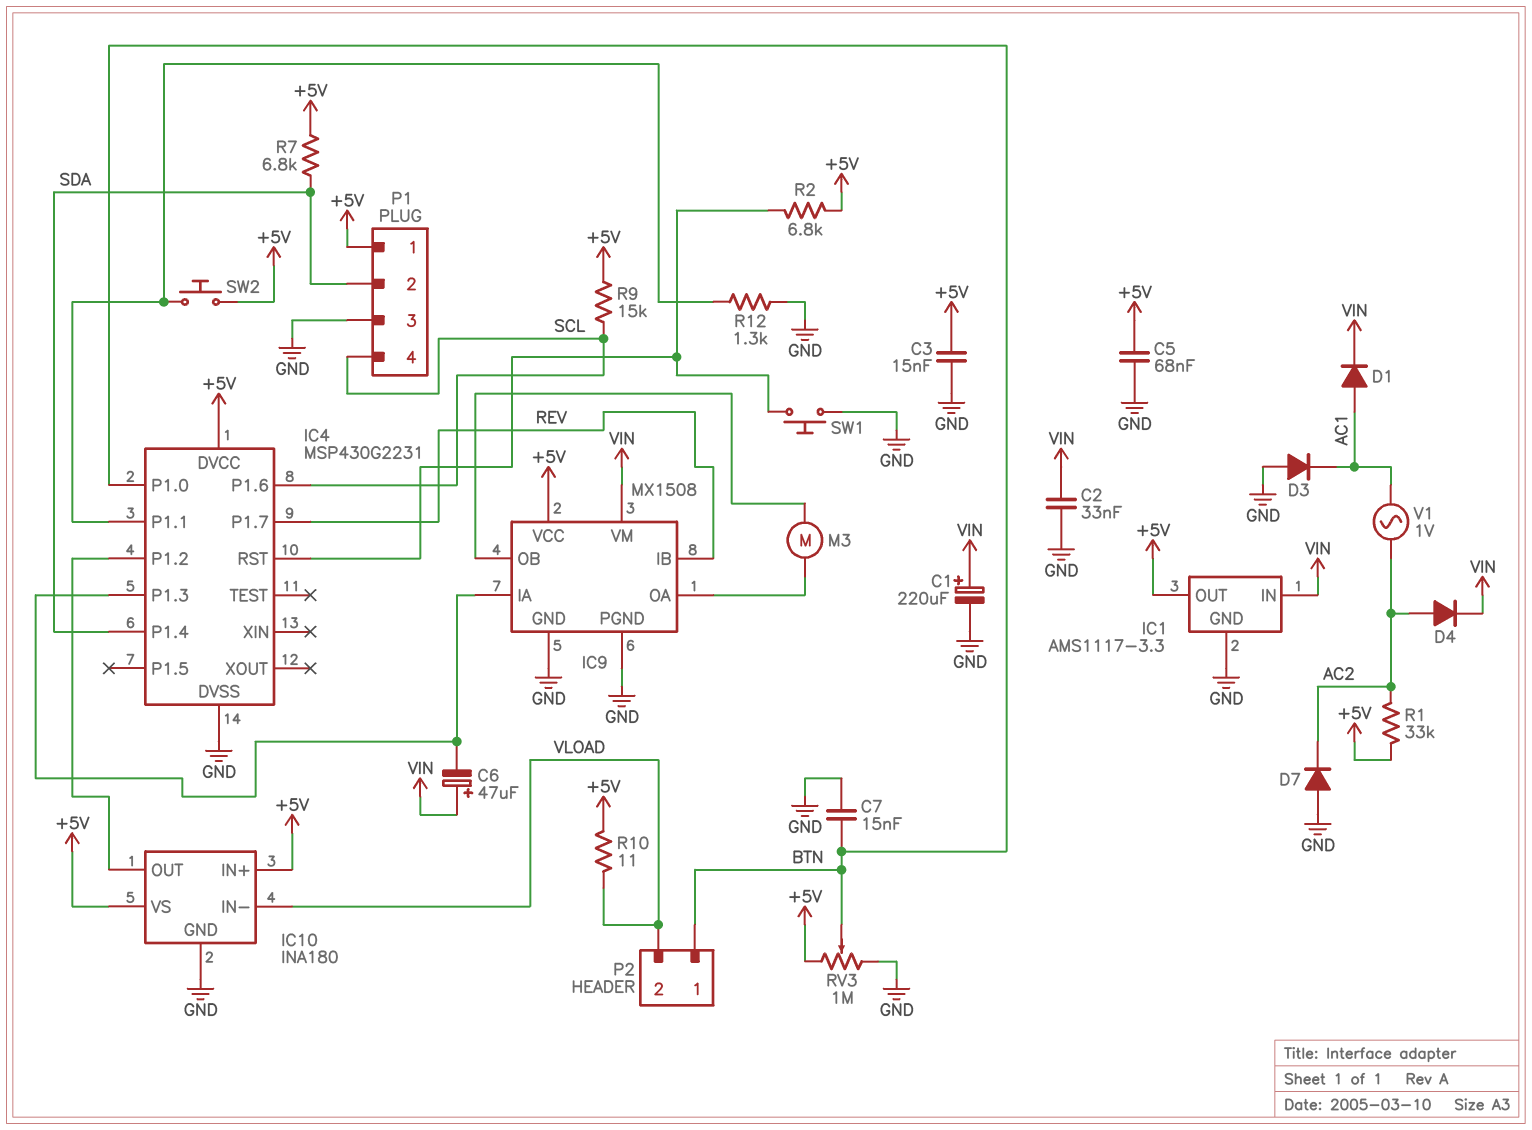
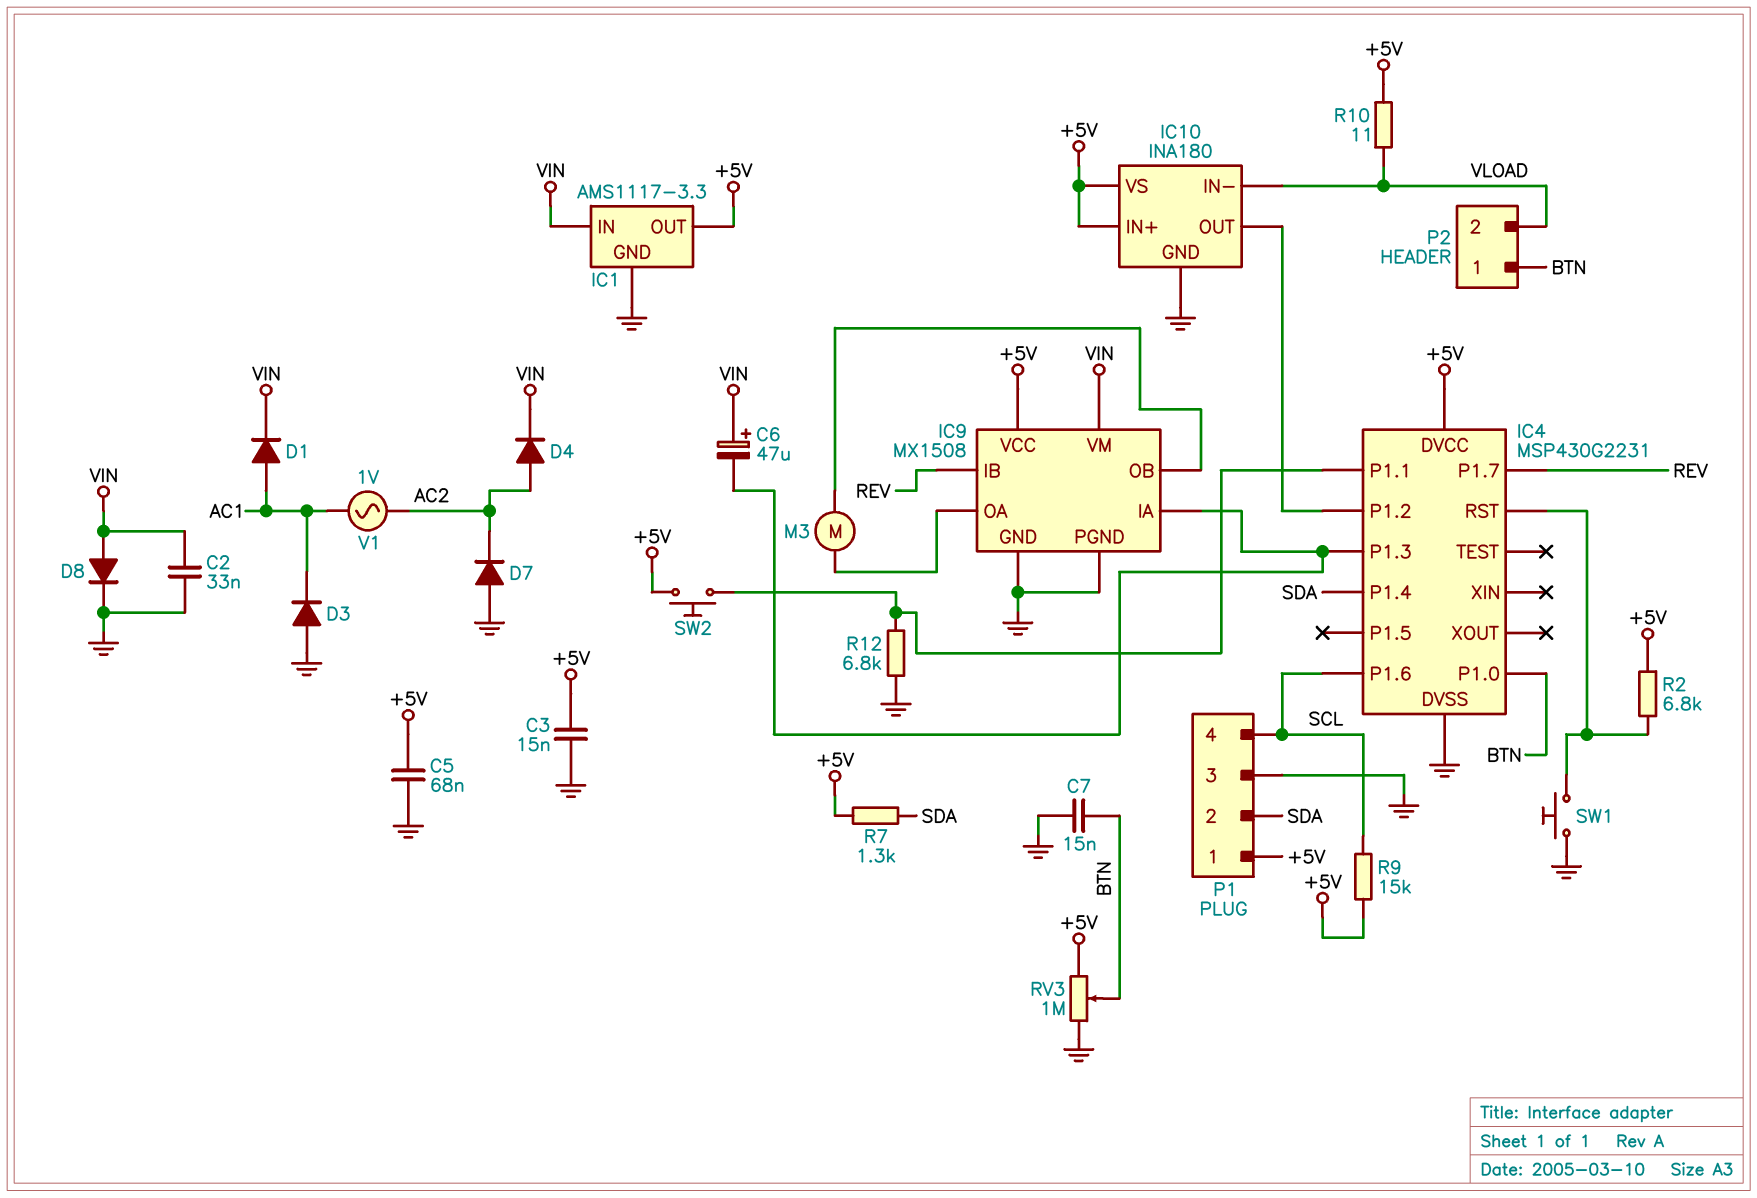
C1: 220uF (plus VIN, minus GND) -> none
D8: none -> diode (A VIN, K GND)
R1: 33k (+5V, AC2) -> none
R7: 6.8k (+5V, SDA) -> 1.3k (+5V, SDA)
R12: 1.3k (GND, IC4/P1.1) -> 6.8k (GND, IC4/P1.1)

